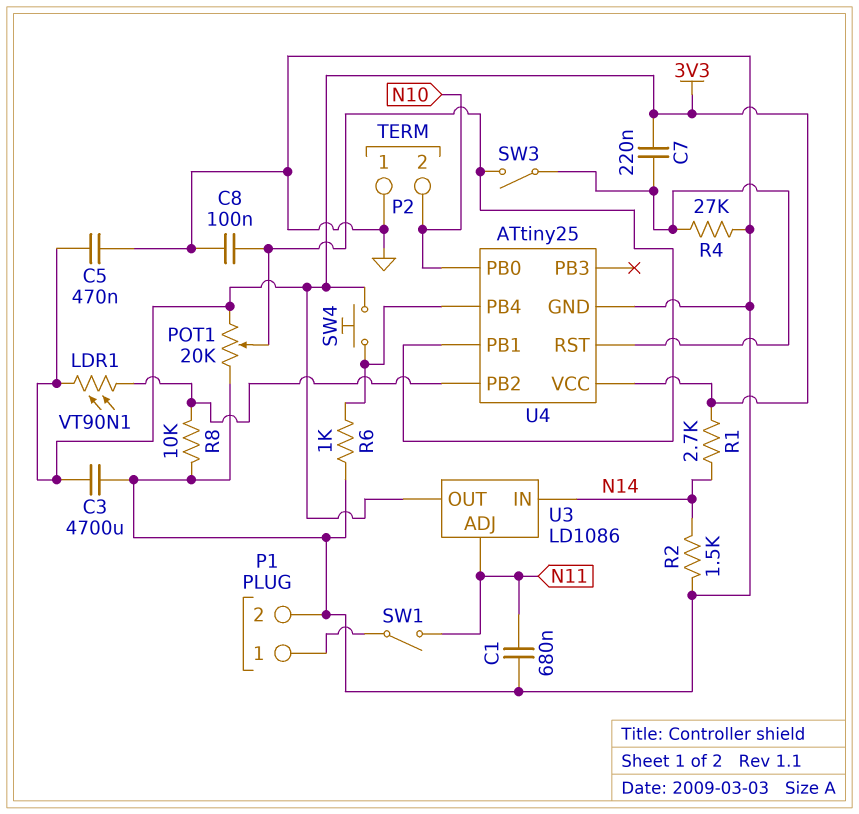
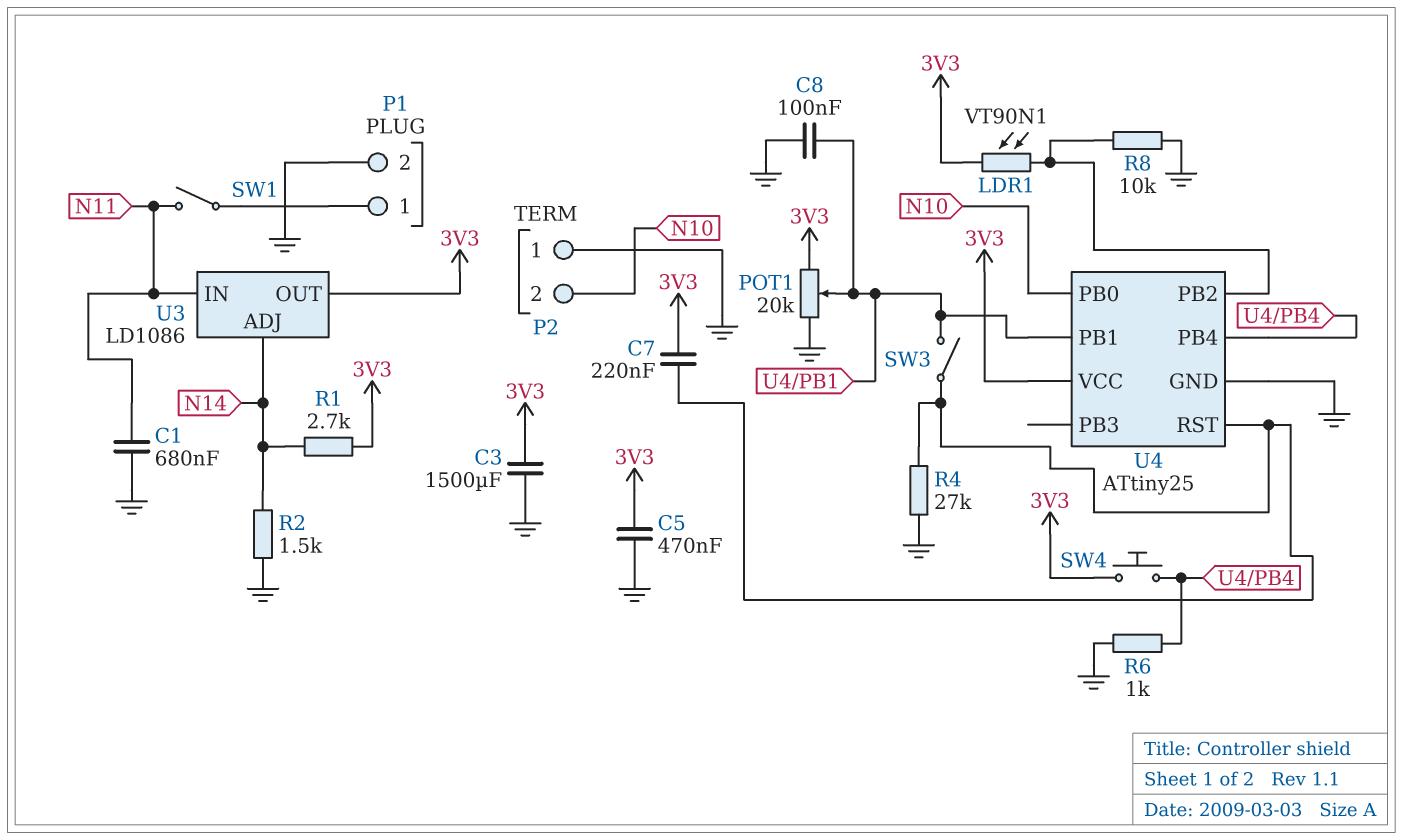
C3: 4700uF (3V3, GND) -> 1500uF (3V3, GND)
U3 pin ADJ: N11 -> N14
U3 pin IN: N14 -> N11

